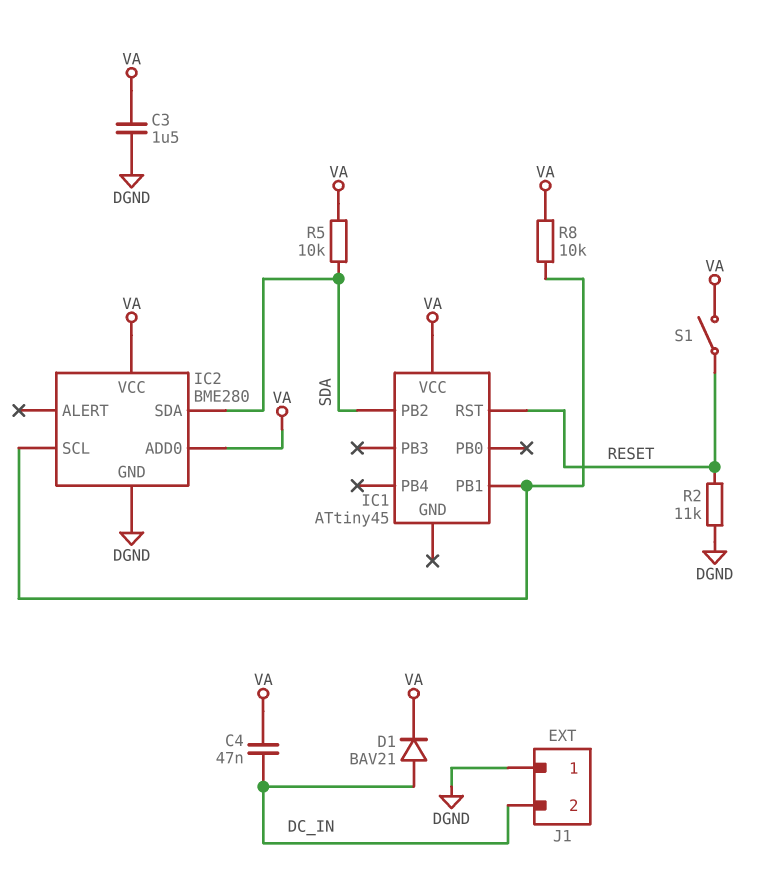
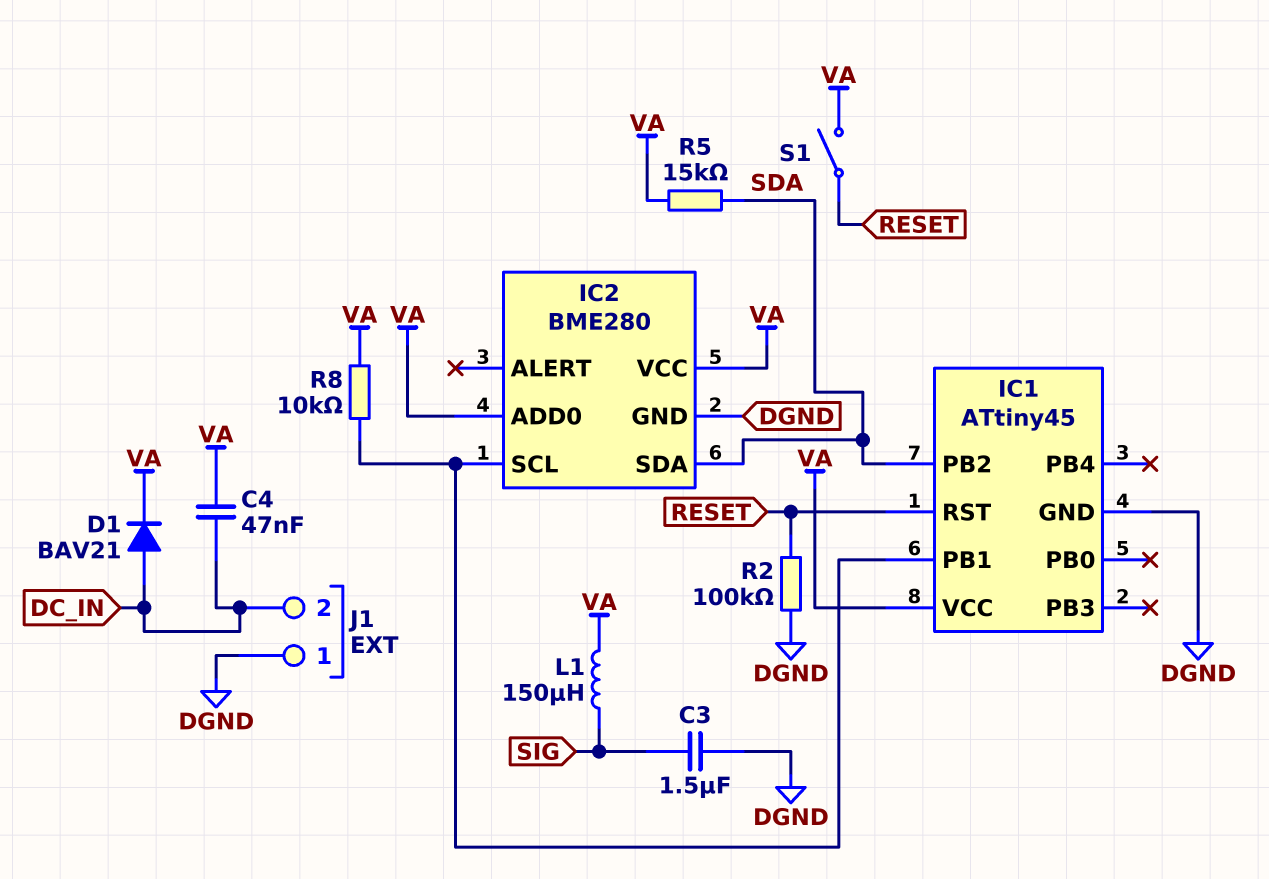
C3: 1.5uF (DGND, VA) -> 1.5uF (DGND, SIG)
IC1 pin GND: none -> DGND
L1: none -> 150uH (SIG, VA)
R2: 11k (DGND, RESET) -> 100k (DGND, RESET)
R5: 10k (SDA, VA) -> 15k (SDA, VA)

